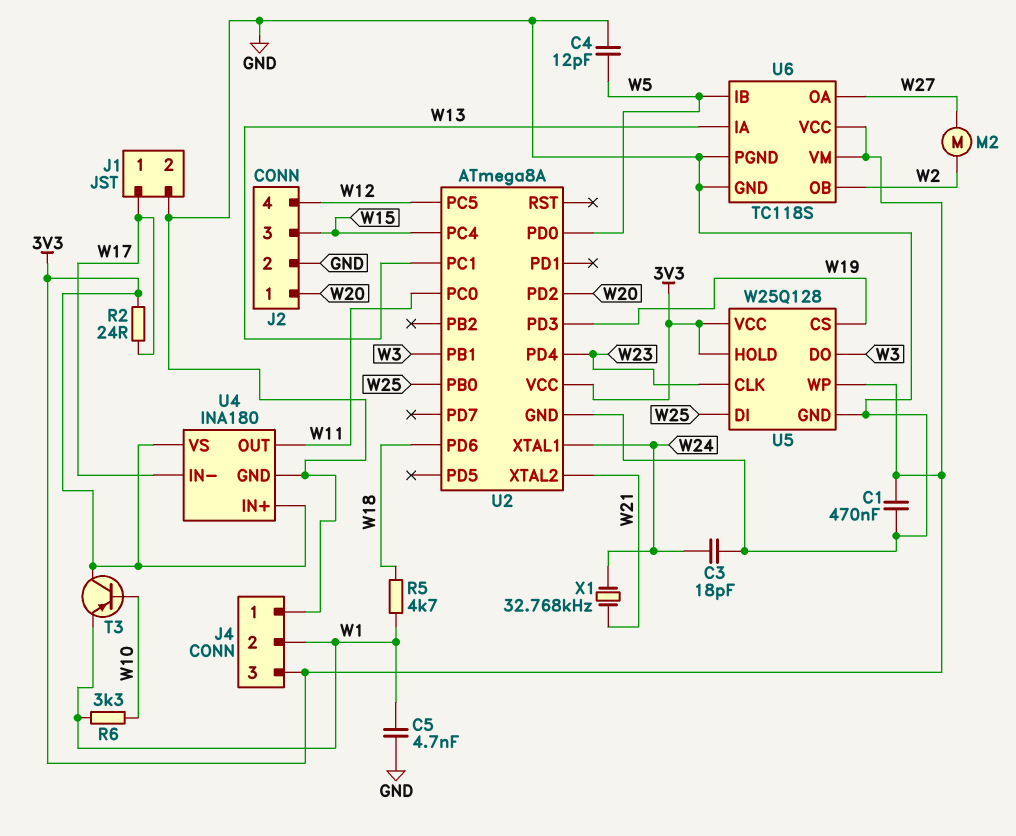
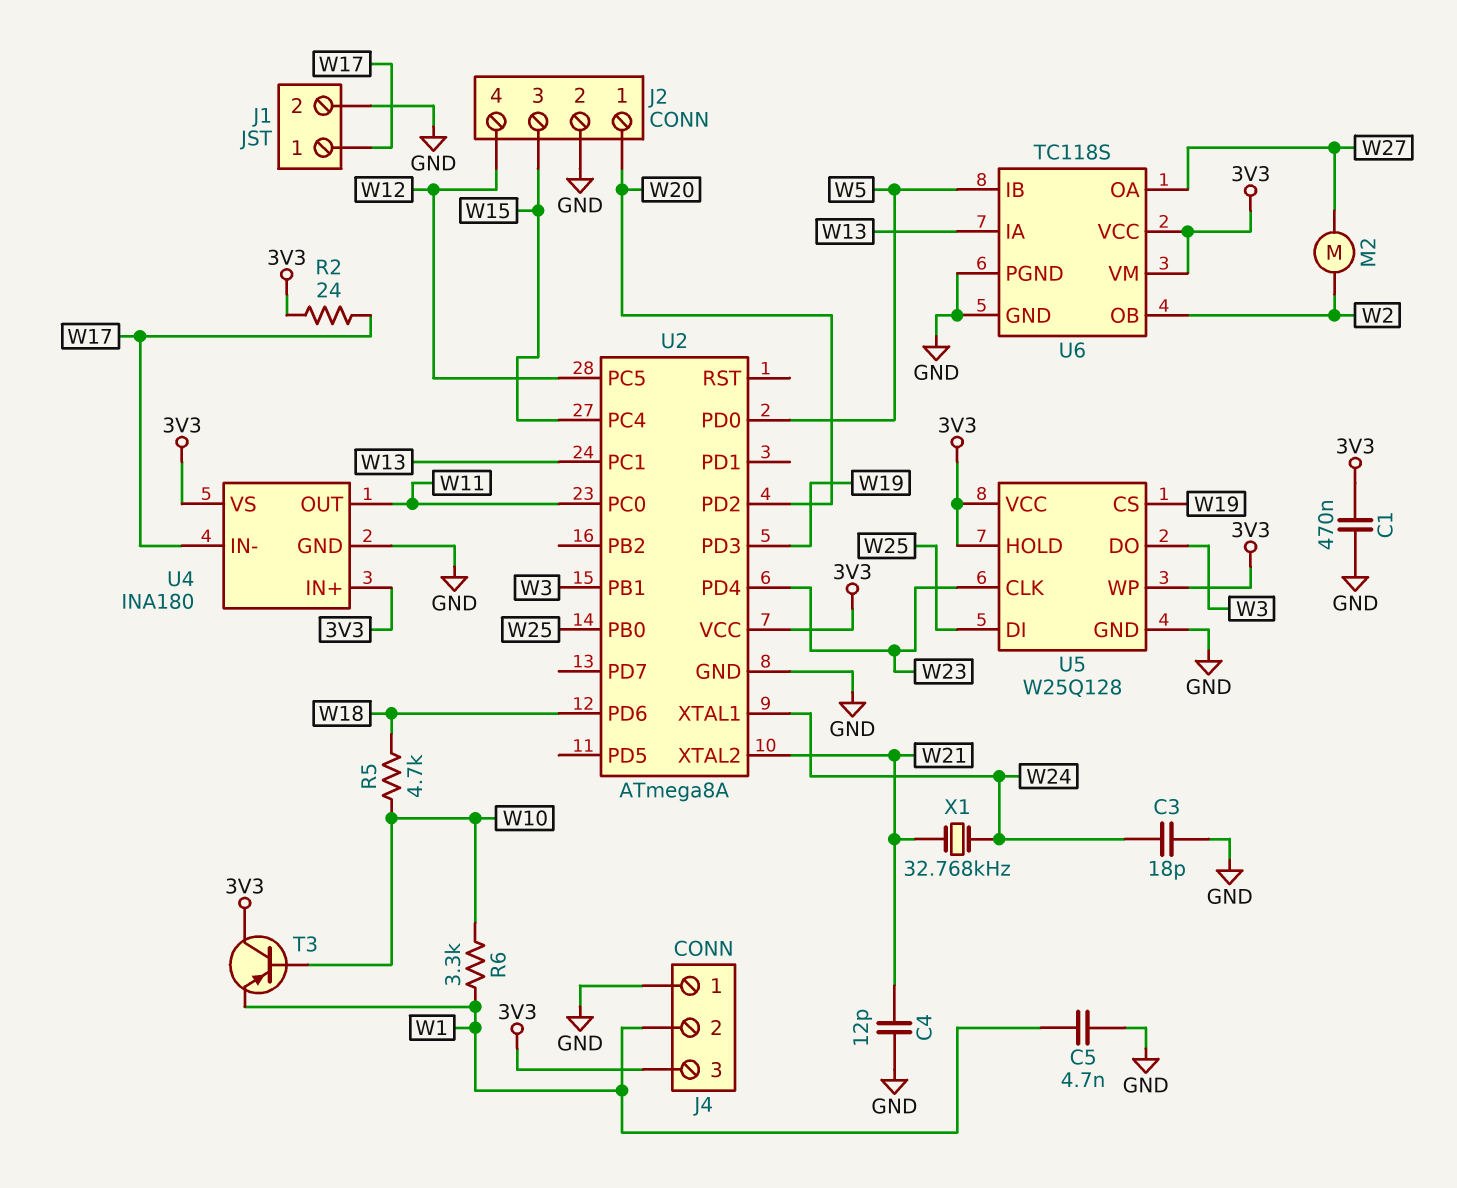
C4: 12pF (GND, W5) -> 12pF (GND, W21)
R5: 4.7k (W1, W18) -> 4.7k (W10, W18)

